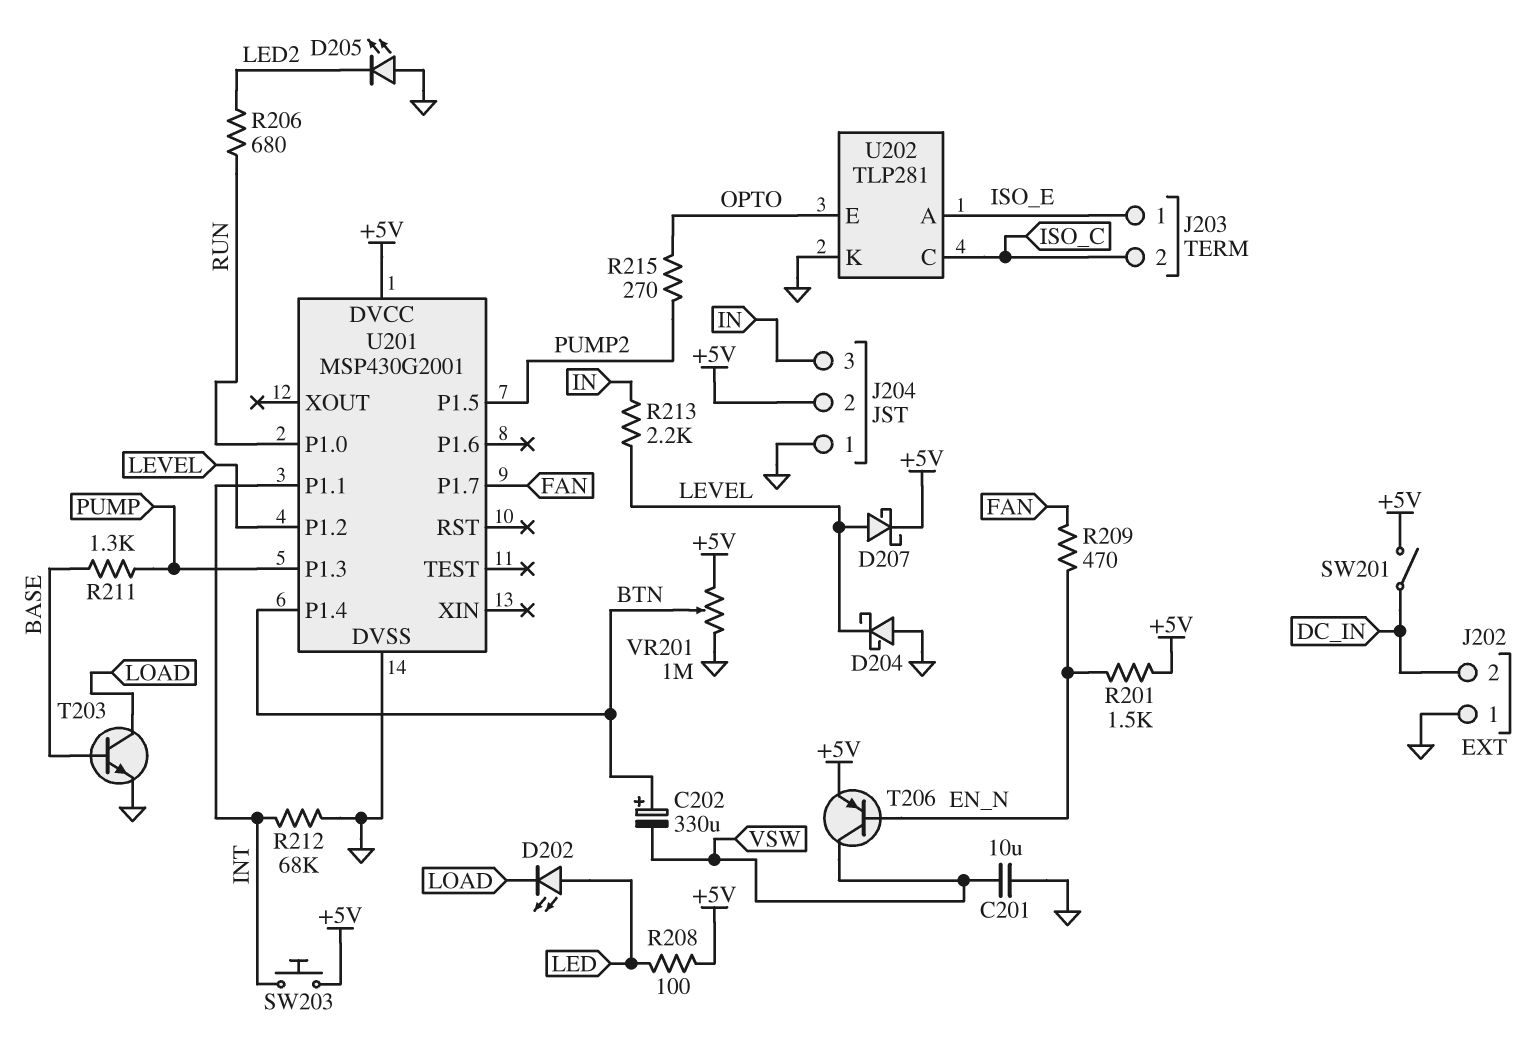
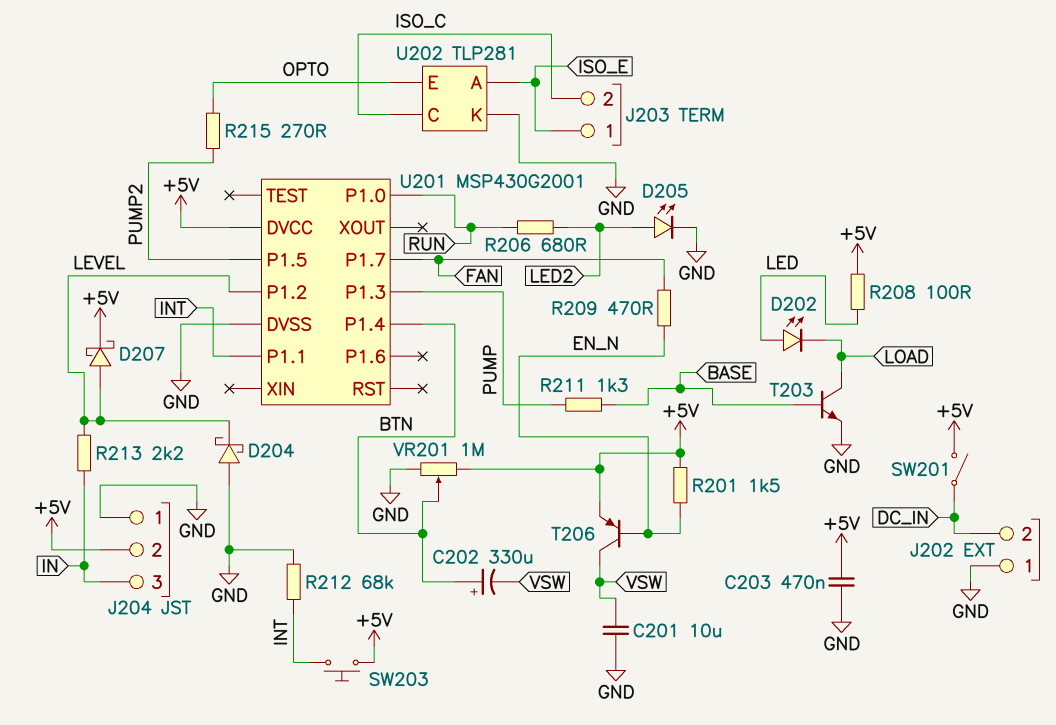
C203: none -> 470nF (+5V, GND)
D205: LED (A GND, K LED2) -> LED (A LED2, K GND)

